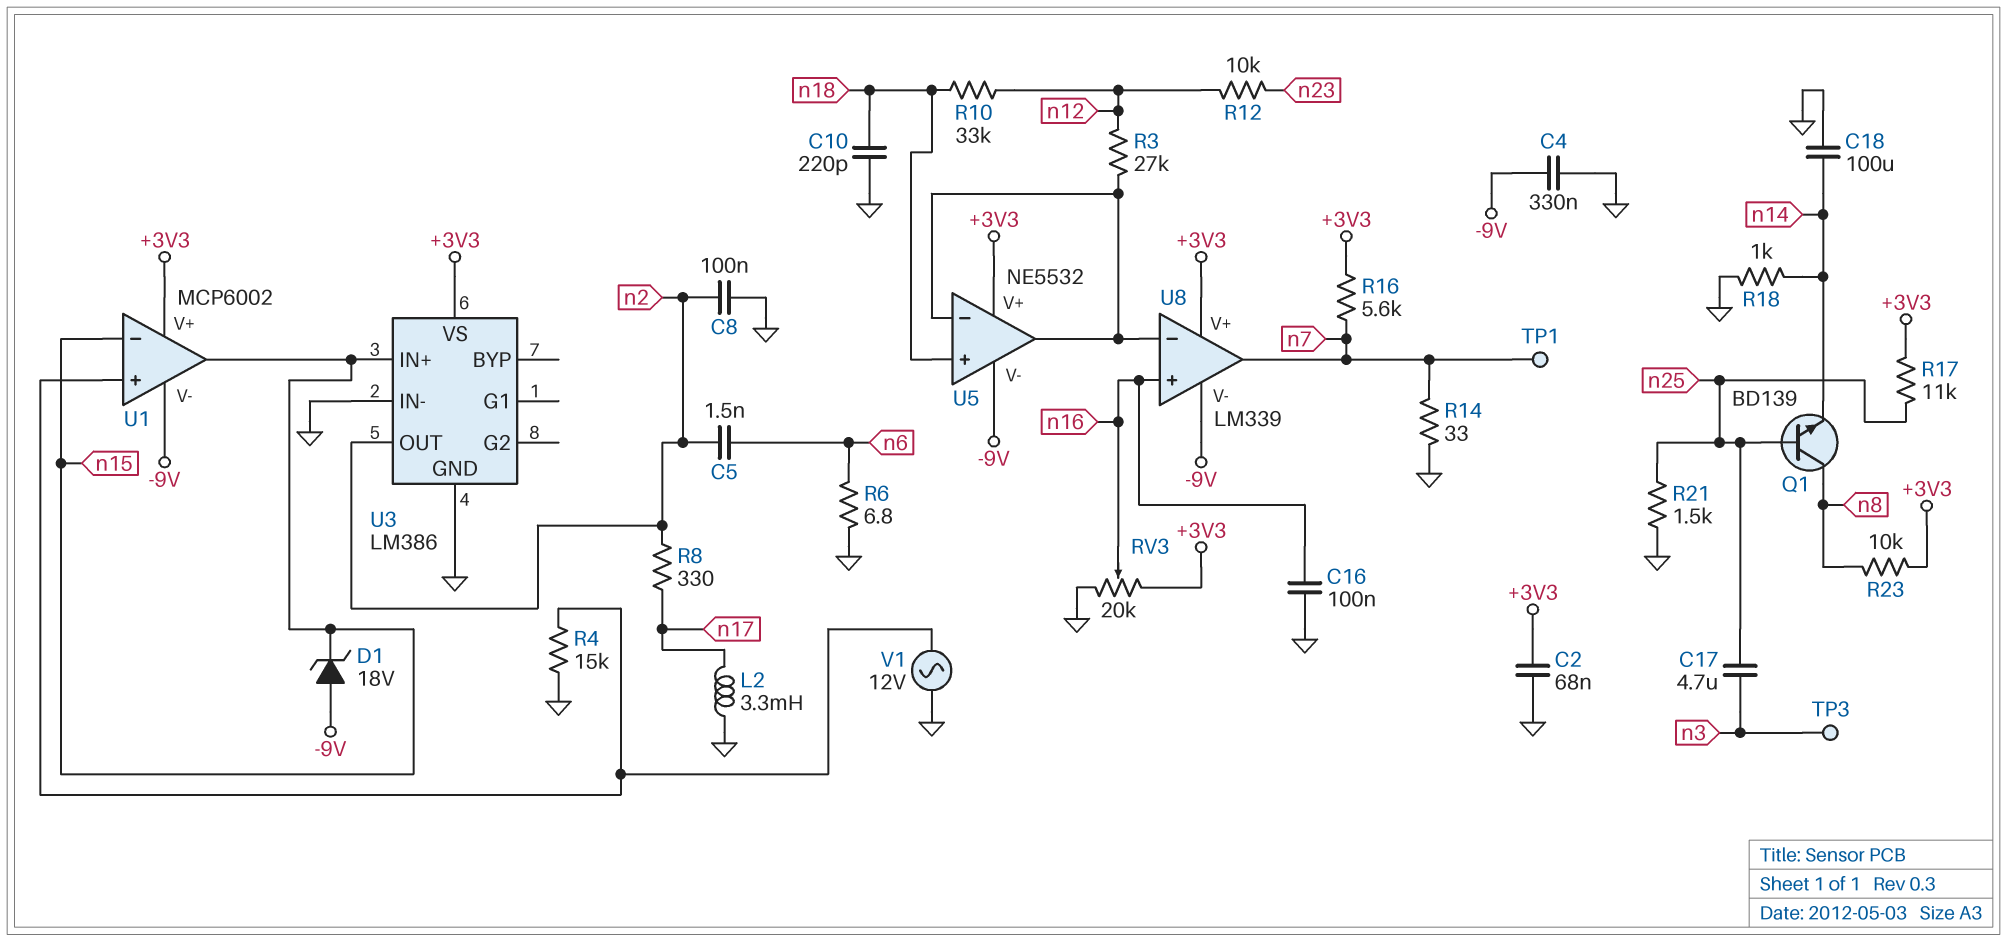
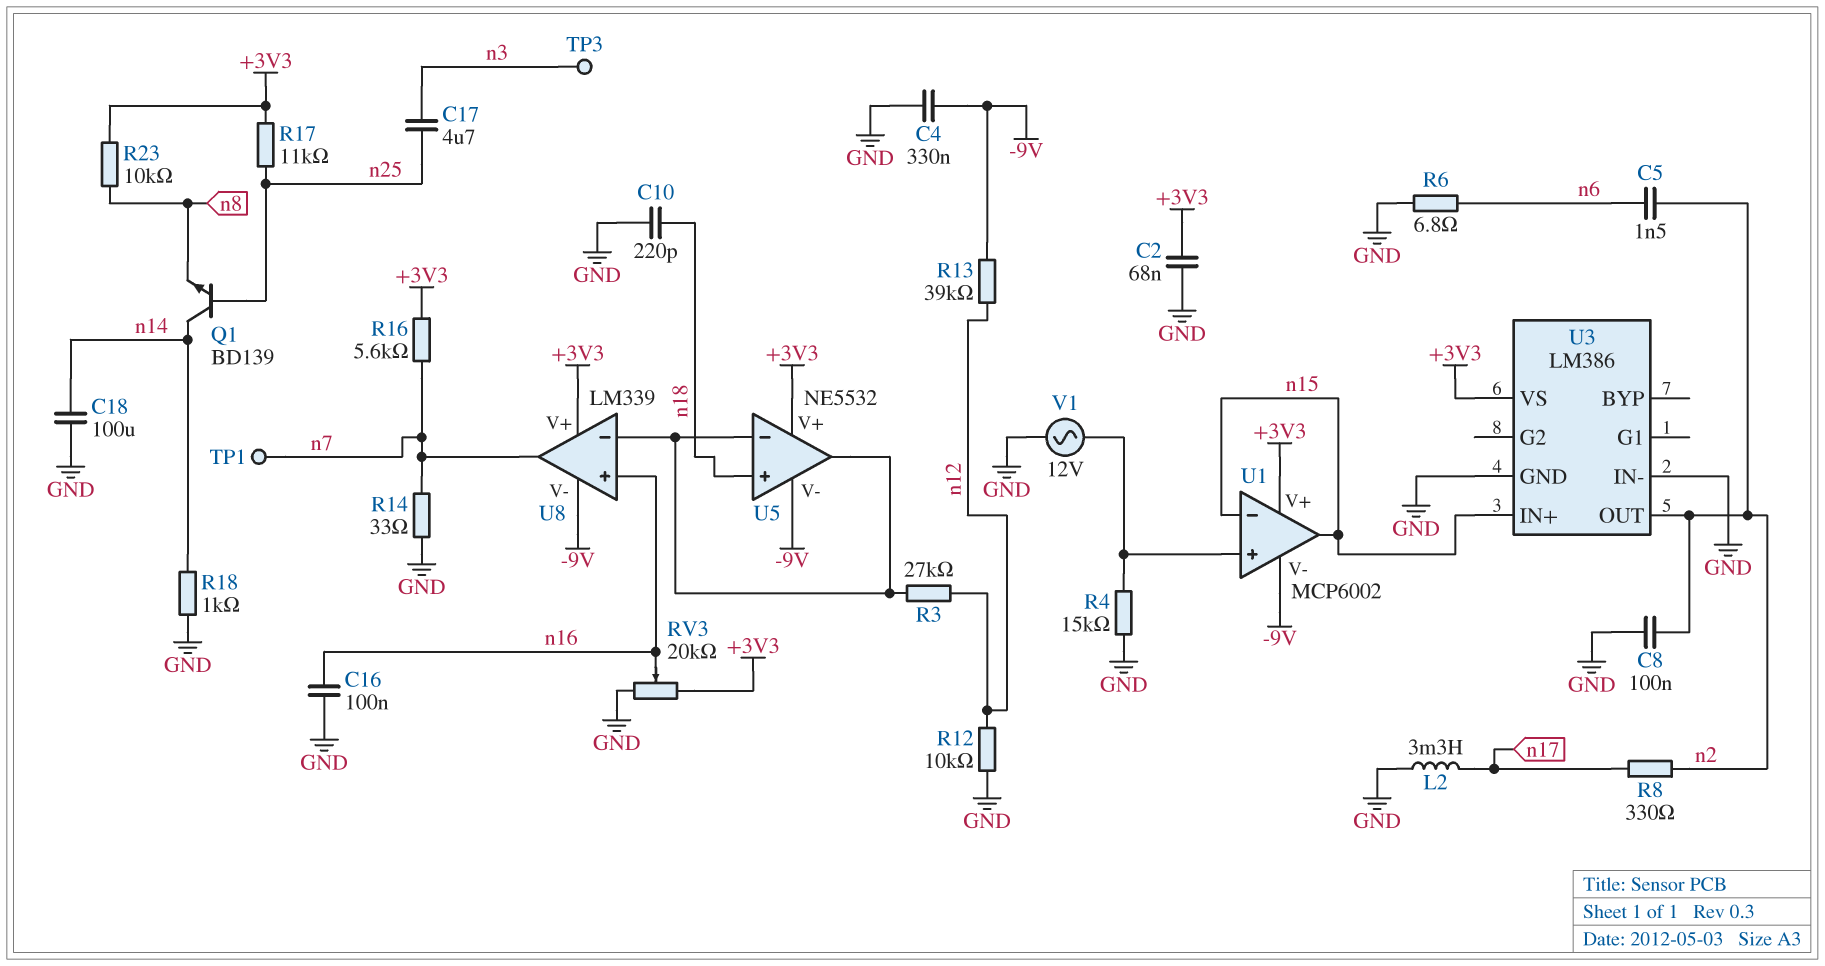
D1: zener 18V (A -9V, K n15) -> none
Q1: NPN BD139 (B n25, C n8, E n14) -> NPN BD139 (B n25, C n14, E n8)
R10: 33k (n12, n18) -> none
R12: 10k (n12, n23) -> 10k (GND, n12)
R13: none -> 39k (-9V, n12)
R21: 1.5k (GND, n25) -> none

